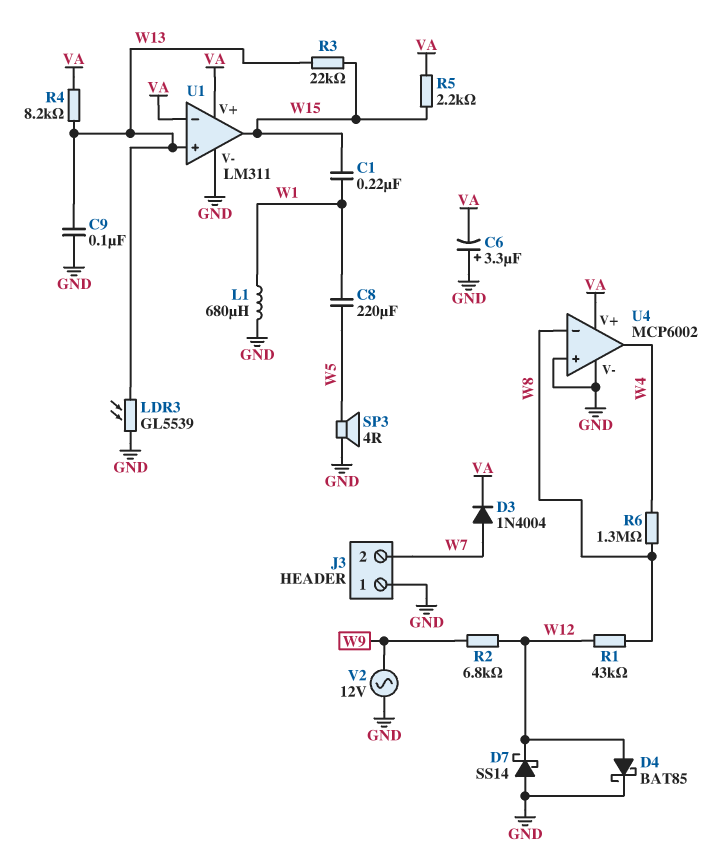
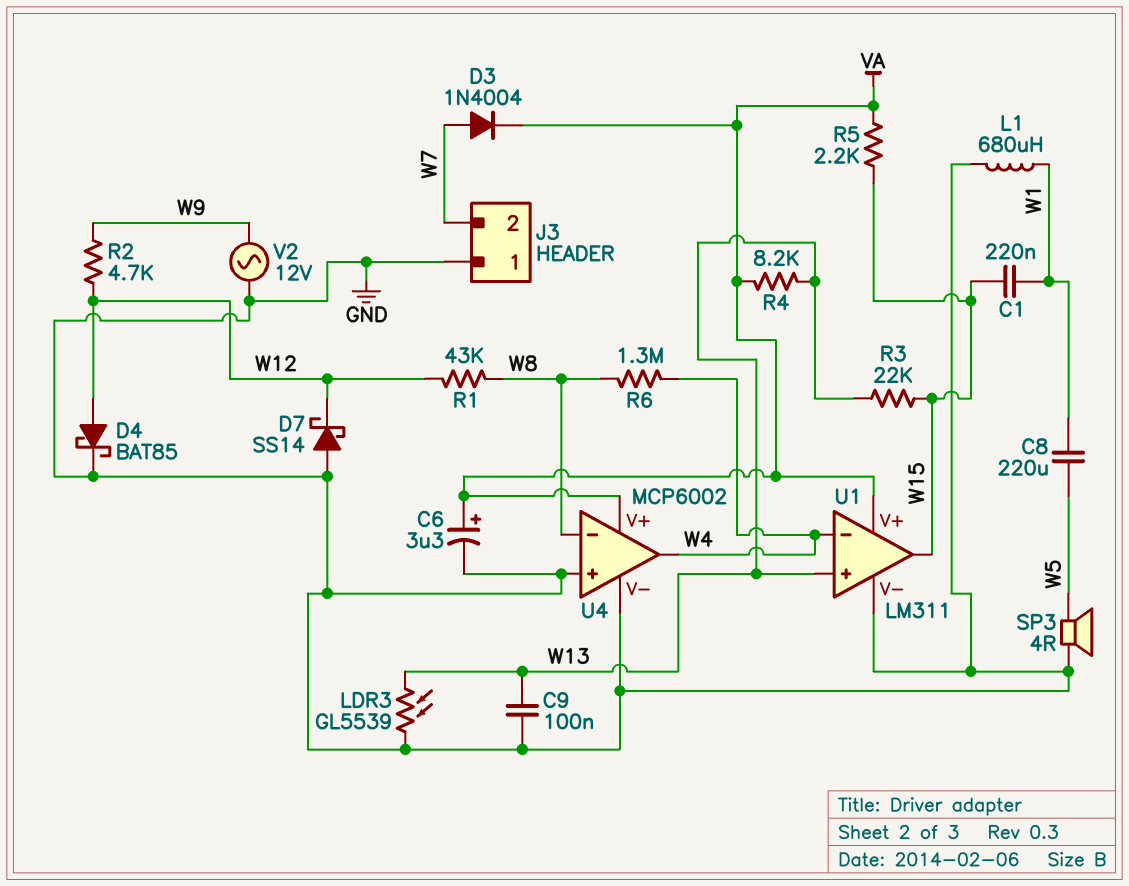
C6: 3.3uF (plus GND, minus VA) -> 3.3uF (plus VA, minus GND)
R2: 6.8k (W9, W12) -> 4.7k (W9, W12)
U1 pin in-: VA -> W4

